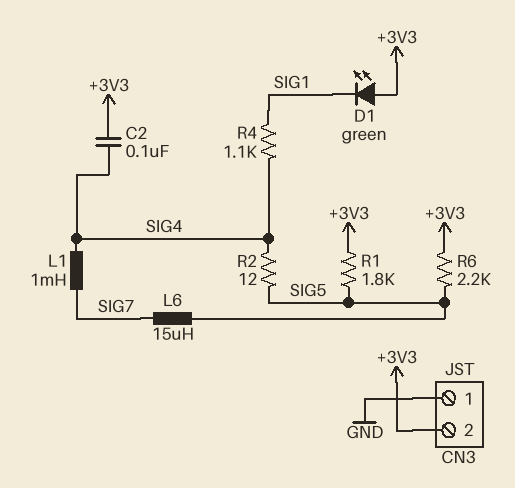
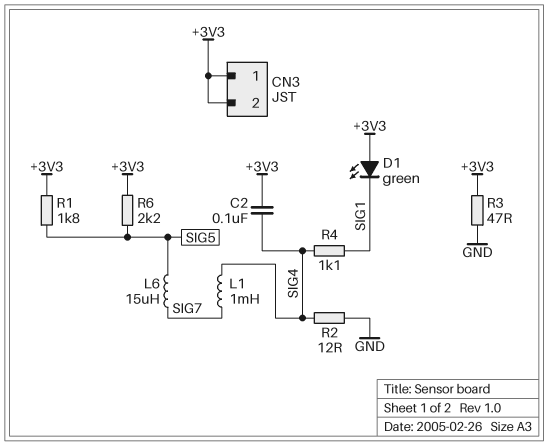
CN3 pin 1: GND -> +3V3
R2: 12 (SIG4, SIG5) -> 12 (GND, SIG4)
R3: none -> 47 (+3V3, GND)

